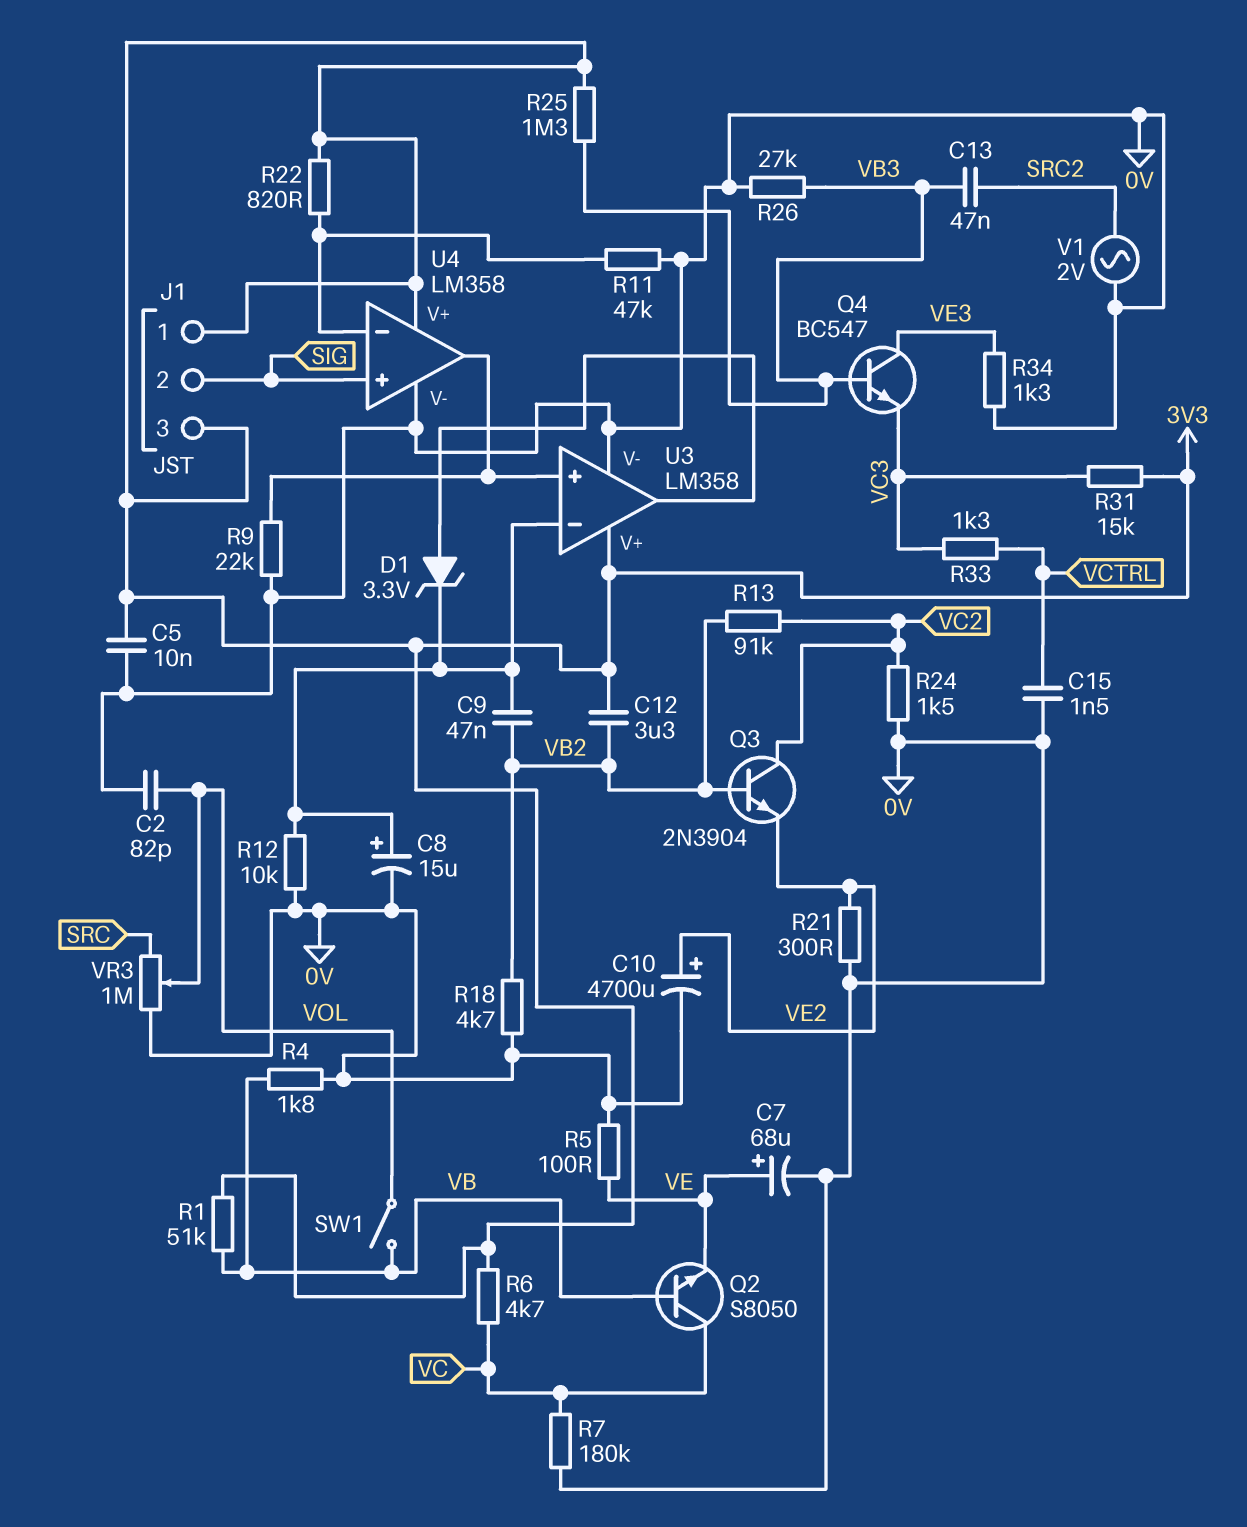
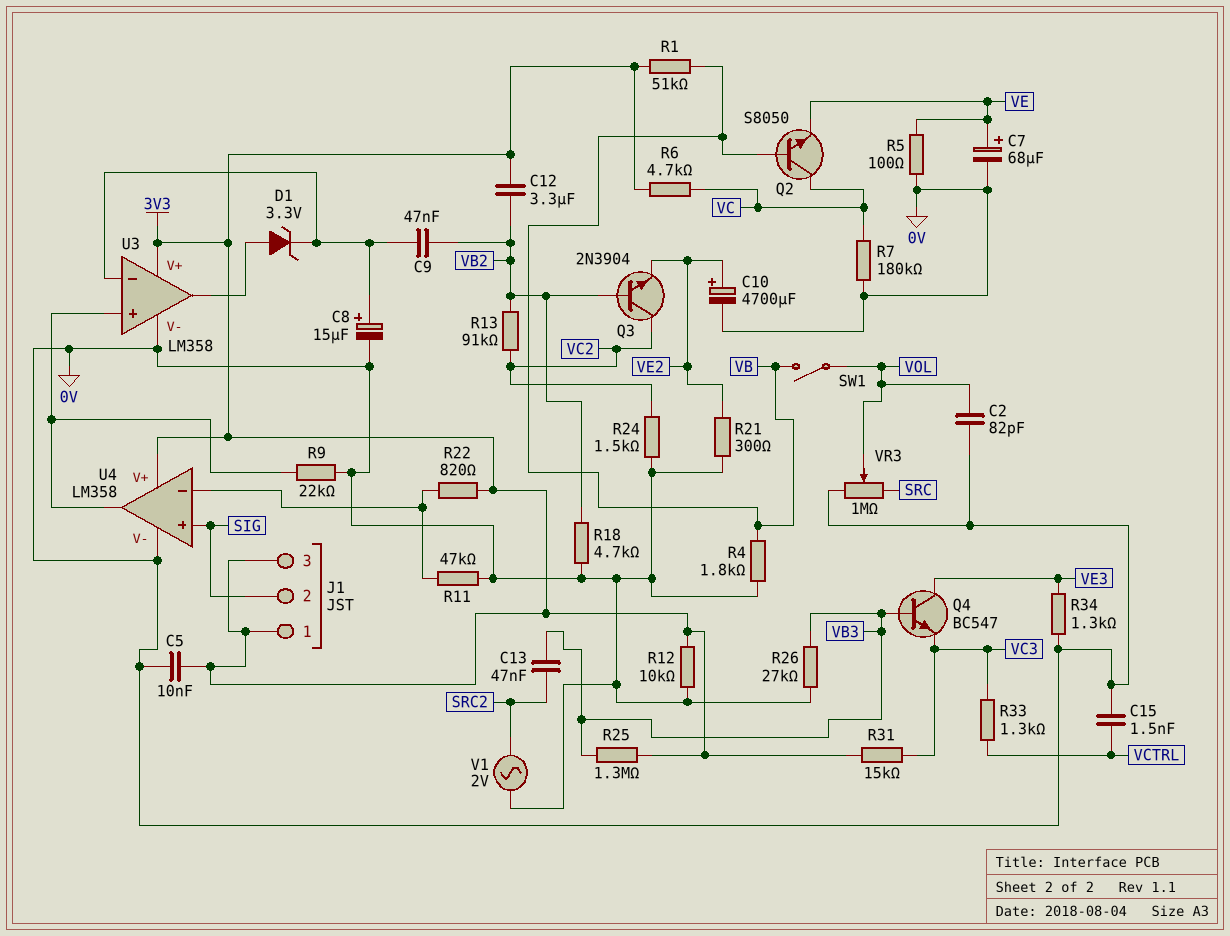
R12: 10k (0V, U3/in-) -> 10k (0V, 3V3)

